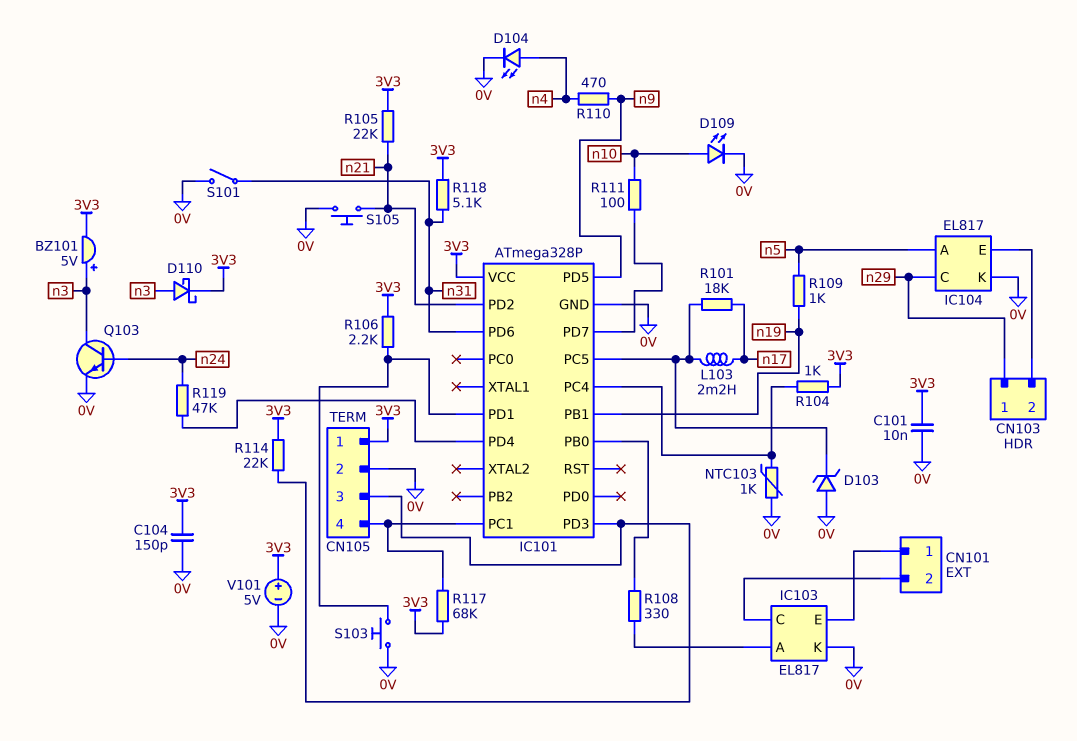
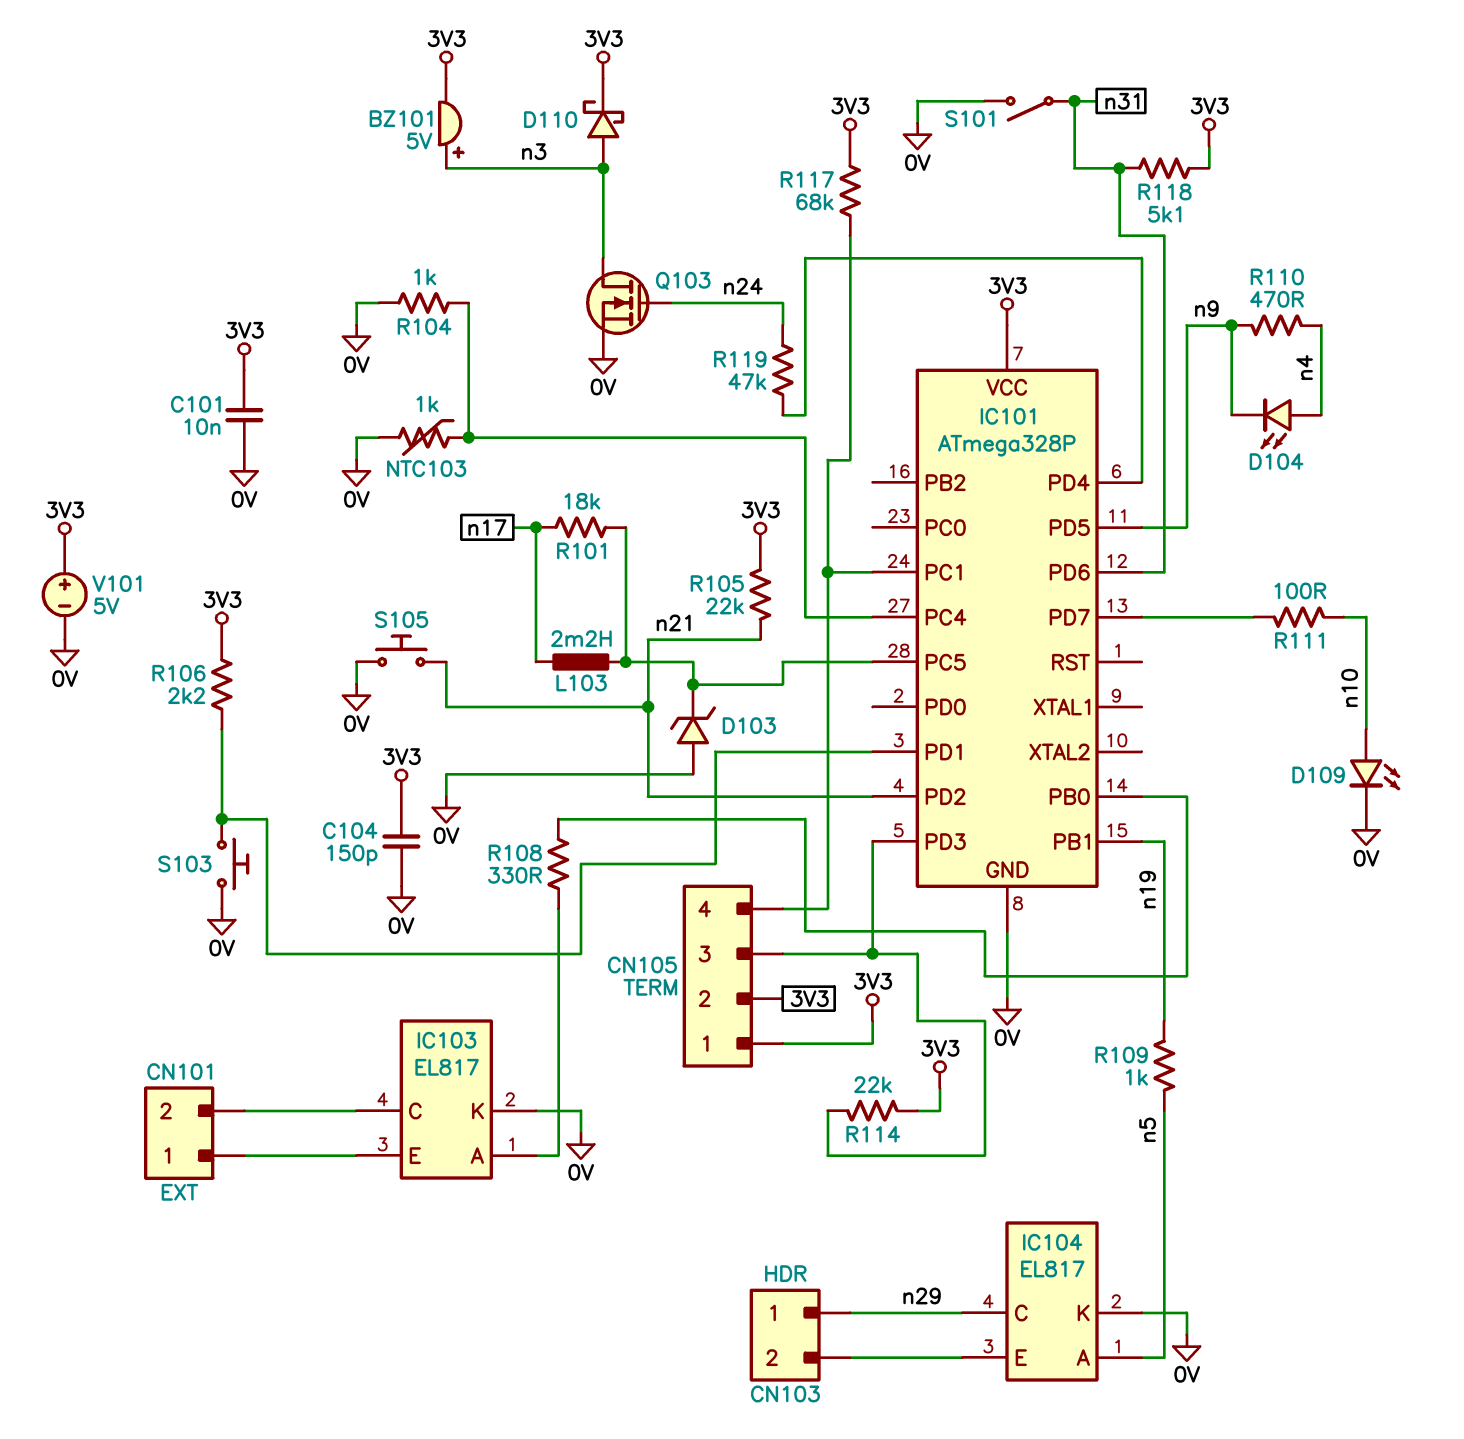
CN105 pin 2: 0V -> 3V3
D104: LED (A n4, K 0V) -> LED (A n4, K n9)
Q103: NPN (B n24, C n3, E 0V) -> NMOS (G n24, D n3, S 0V)
R104: 1k (3V3, IC101/PC4) -> 1k (0V, IC101/PC4)

